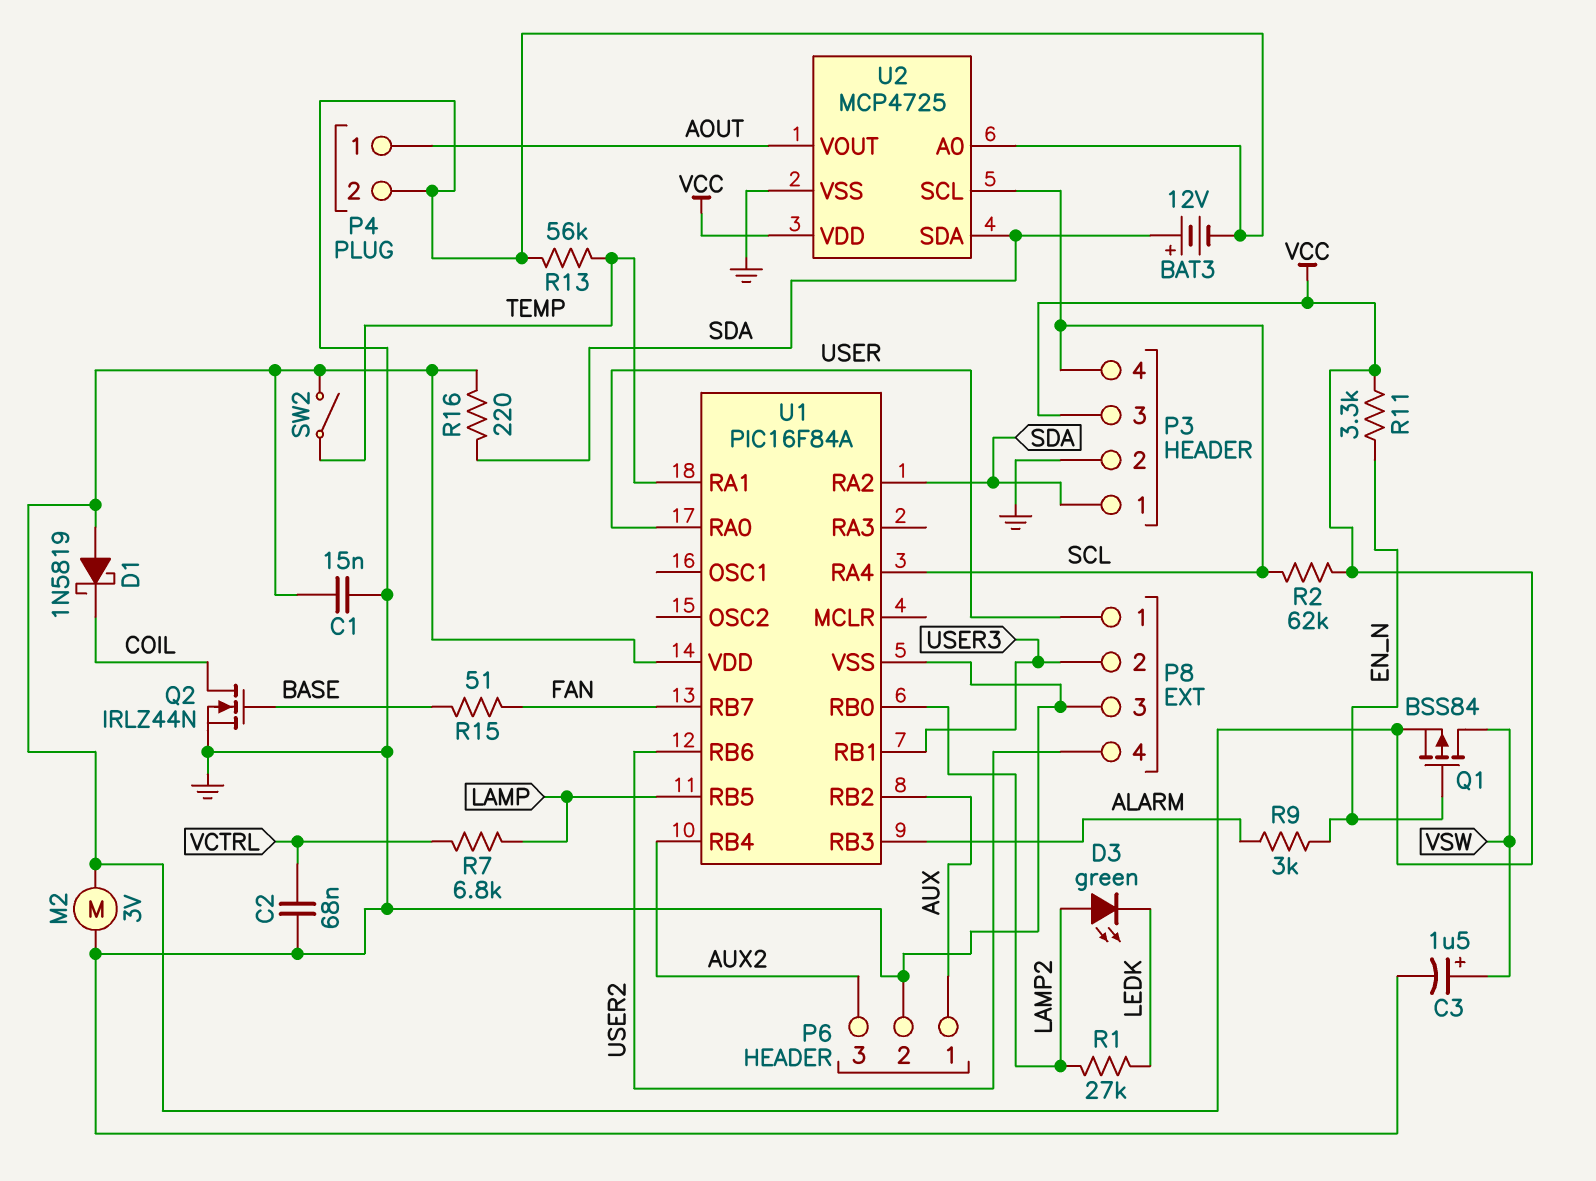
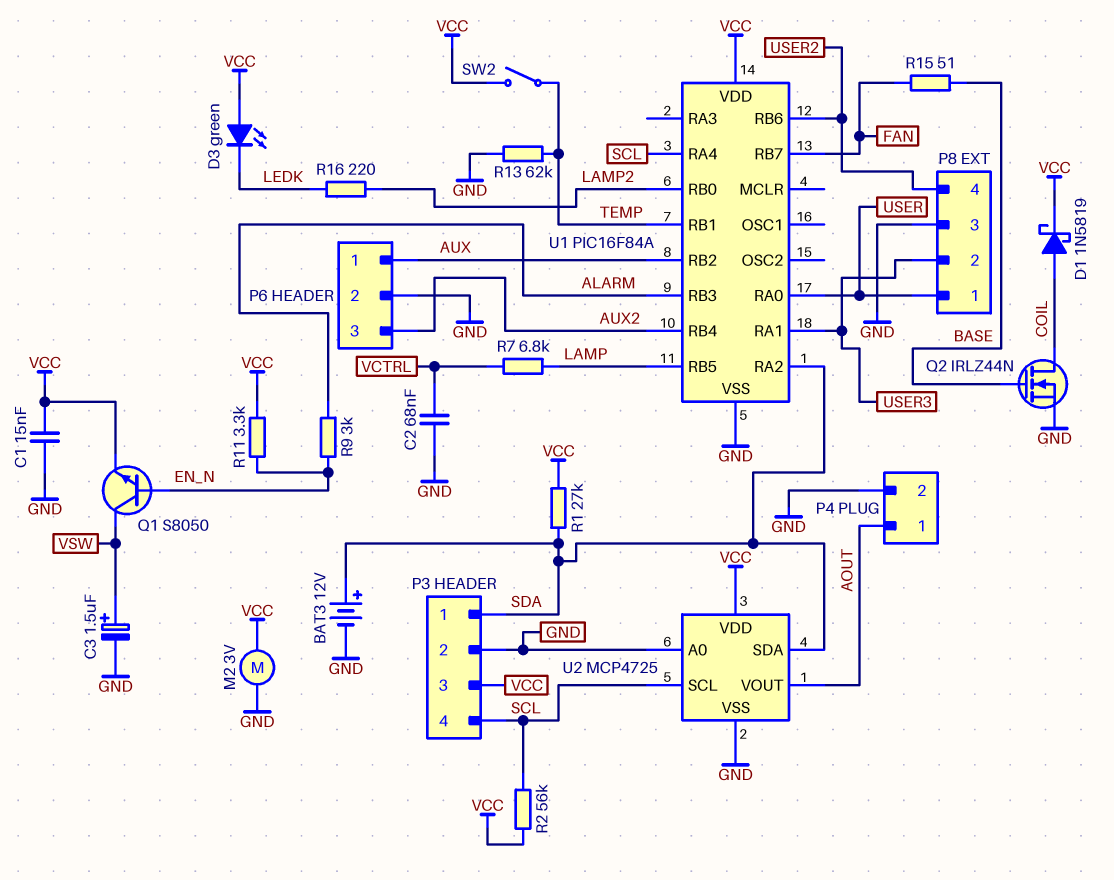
D1: schottky 1N5819 (A VCC, K COIL) -> schottky 1N5819 (A COIL, K VCC)
D3: LED green (A LAMP2, K LEDK) -> LED green (A VCC, K LEDK)
Q1: PMOS BSS84 (G EN_N, D VSW, S VCC) -> NPN S8050 (B EN_N, C VSW, E VCC)
R1: 27k (LAMP2, LEDK) -> 27k (SDA, VCC)
R2: 62k (SCL, VCC) -> 56k (SCL, VCC)
R13: 56k (GND, TEMP) -> 62k (GND, TEMP)
R16: 220 (SDA, VCC) -> 220 (LAMP2, LEDK)
U1 pin RA1: TEMP -> USER3
U1 pin RB1: USER3 -> TEMP

